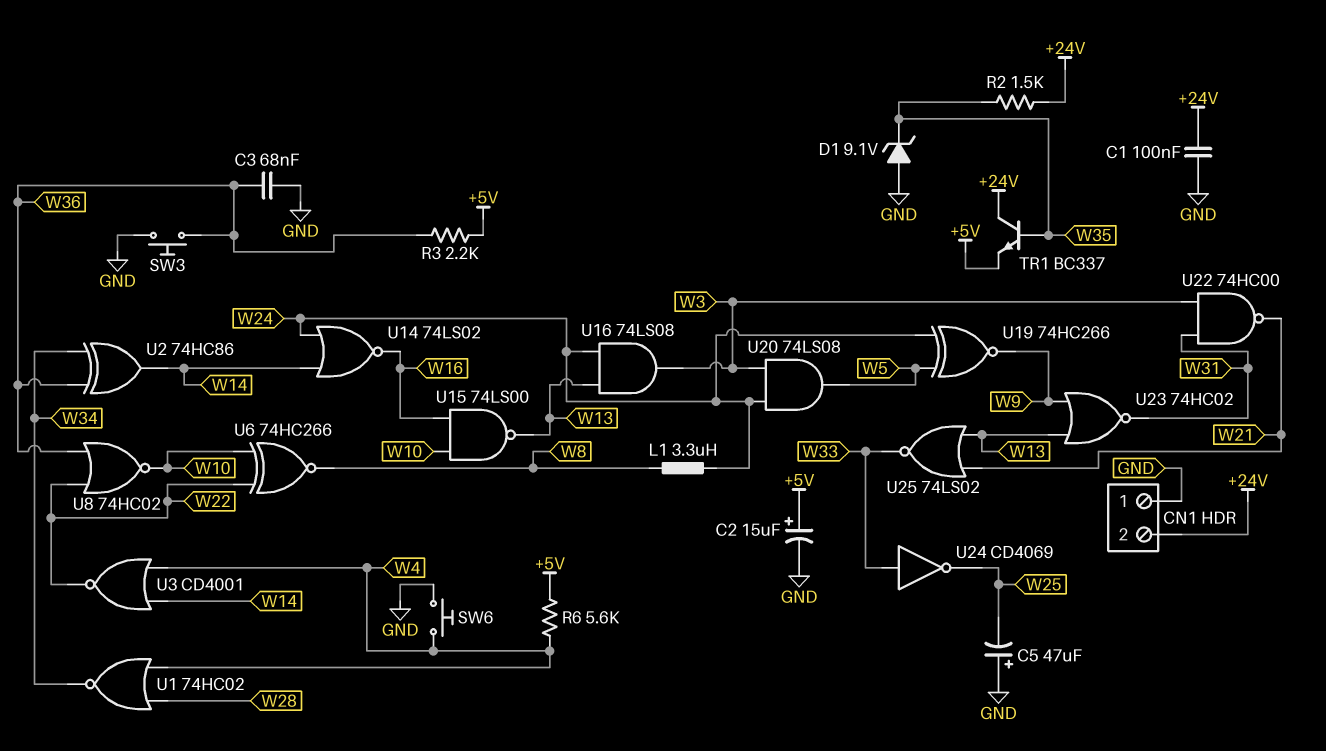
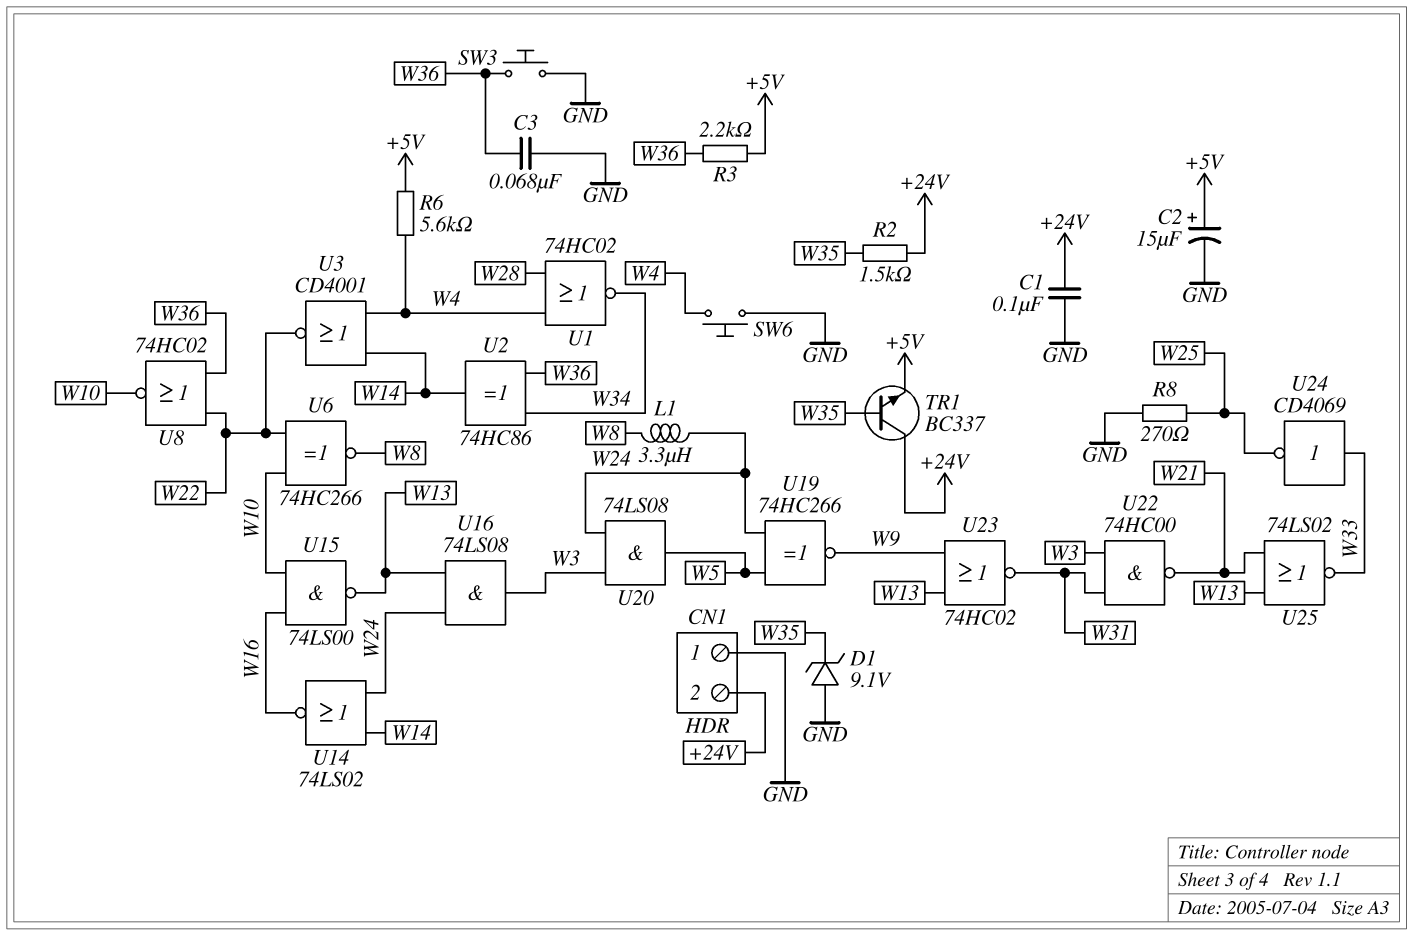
C5: 47uF (plus GND, minus W25) -> none
R8: none -> 270 (GND, W25)

